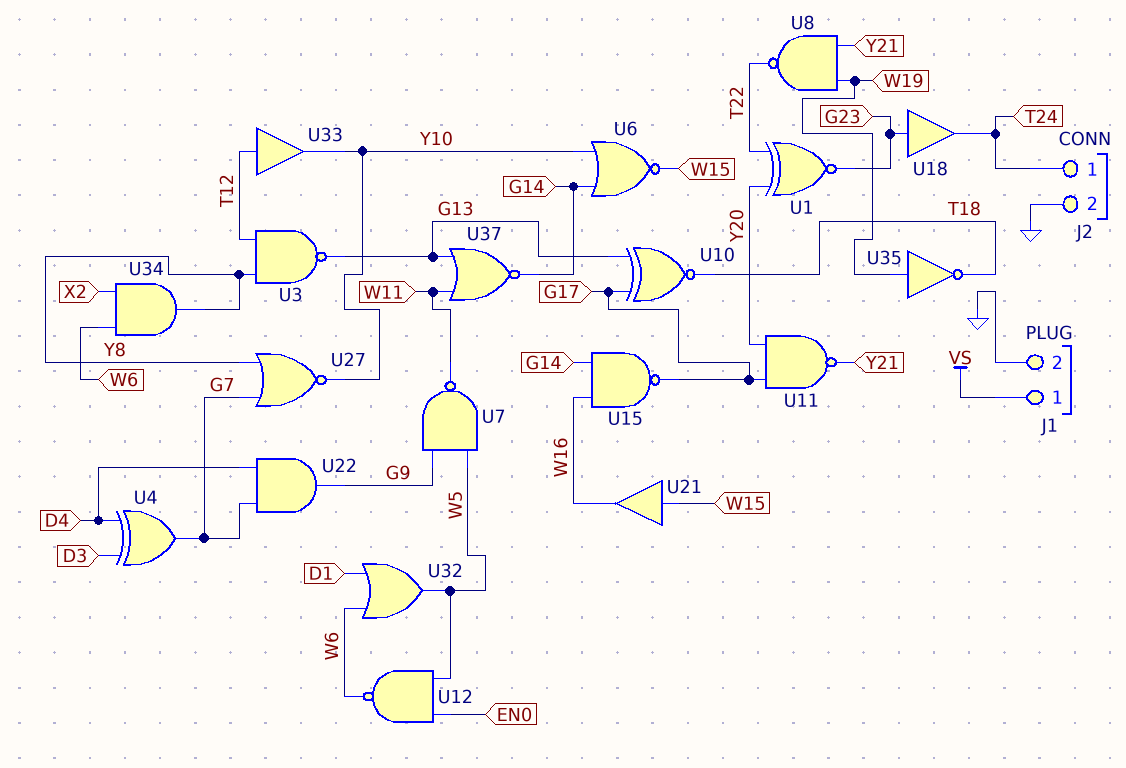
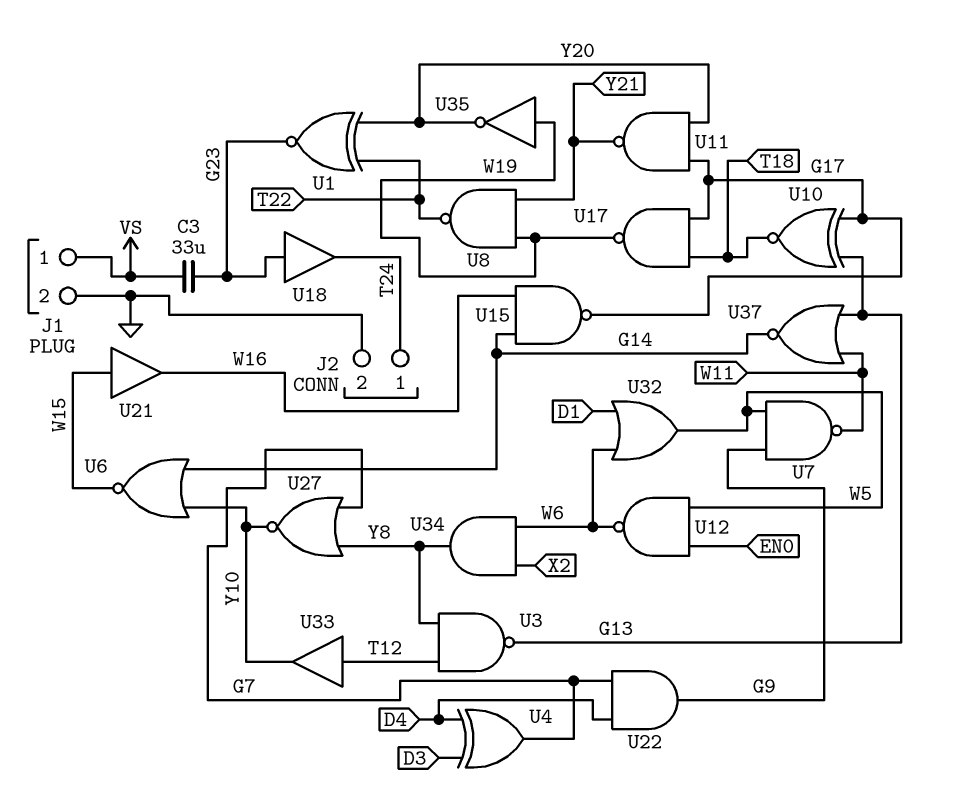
C3: none -> 33uF (G23, VS)
U17: none -> NAND (in G17, in T18, out W19)
U35: NOT (in W19, out T18) -> NOT (in W19, out Y20)

